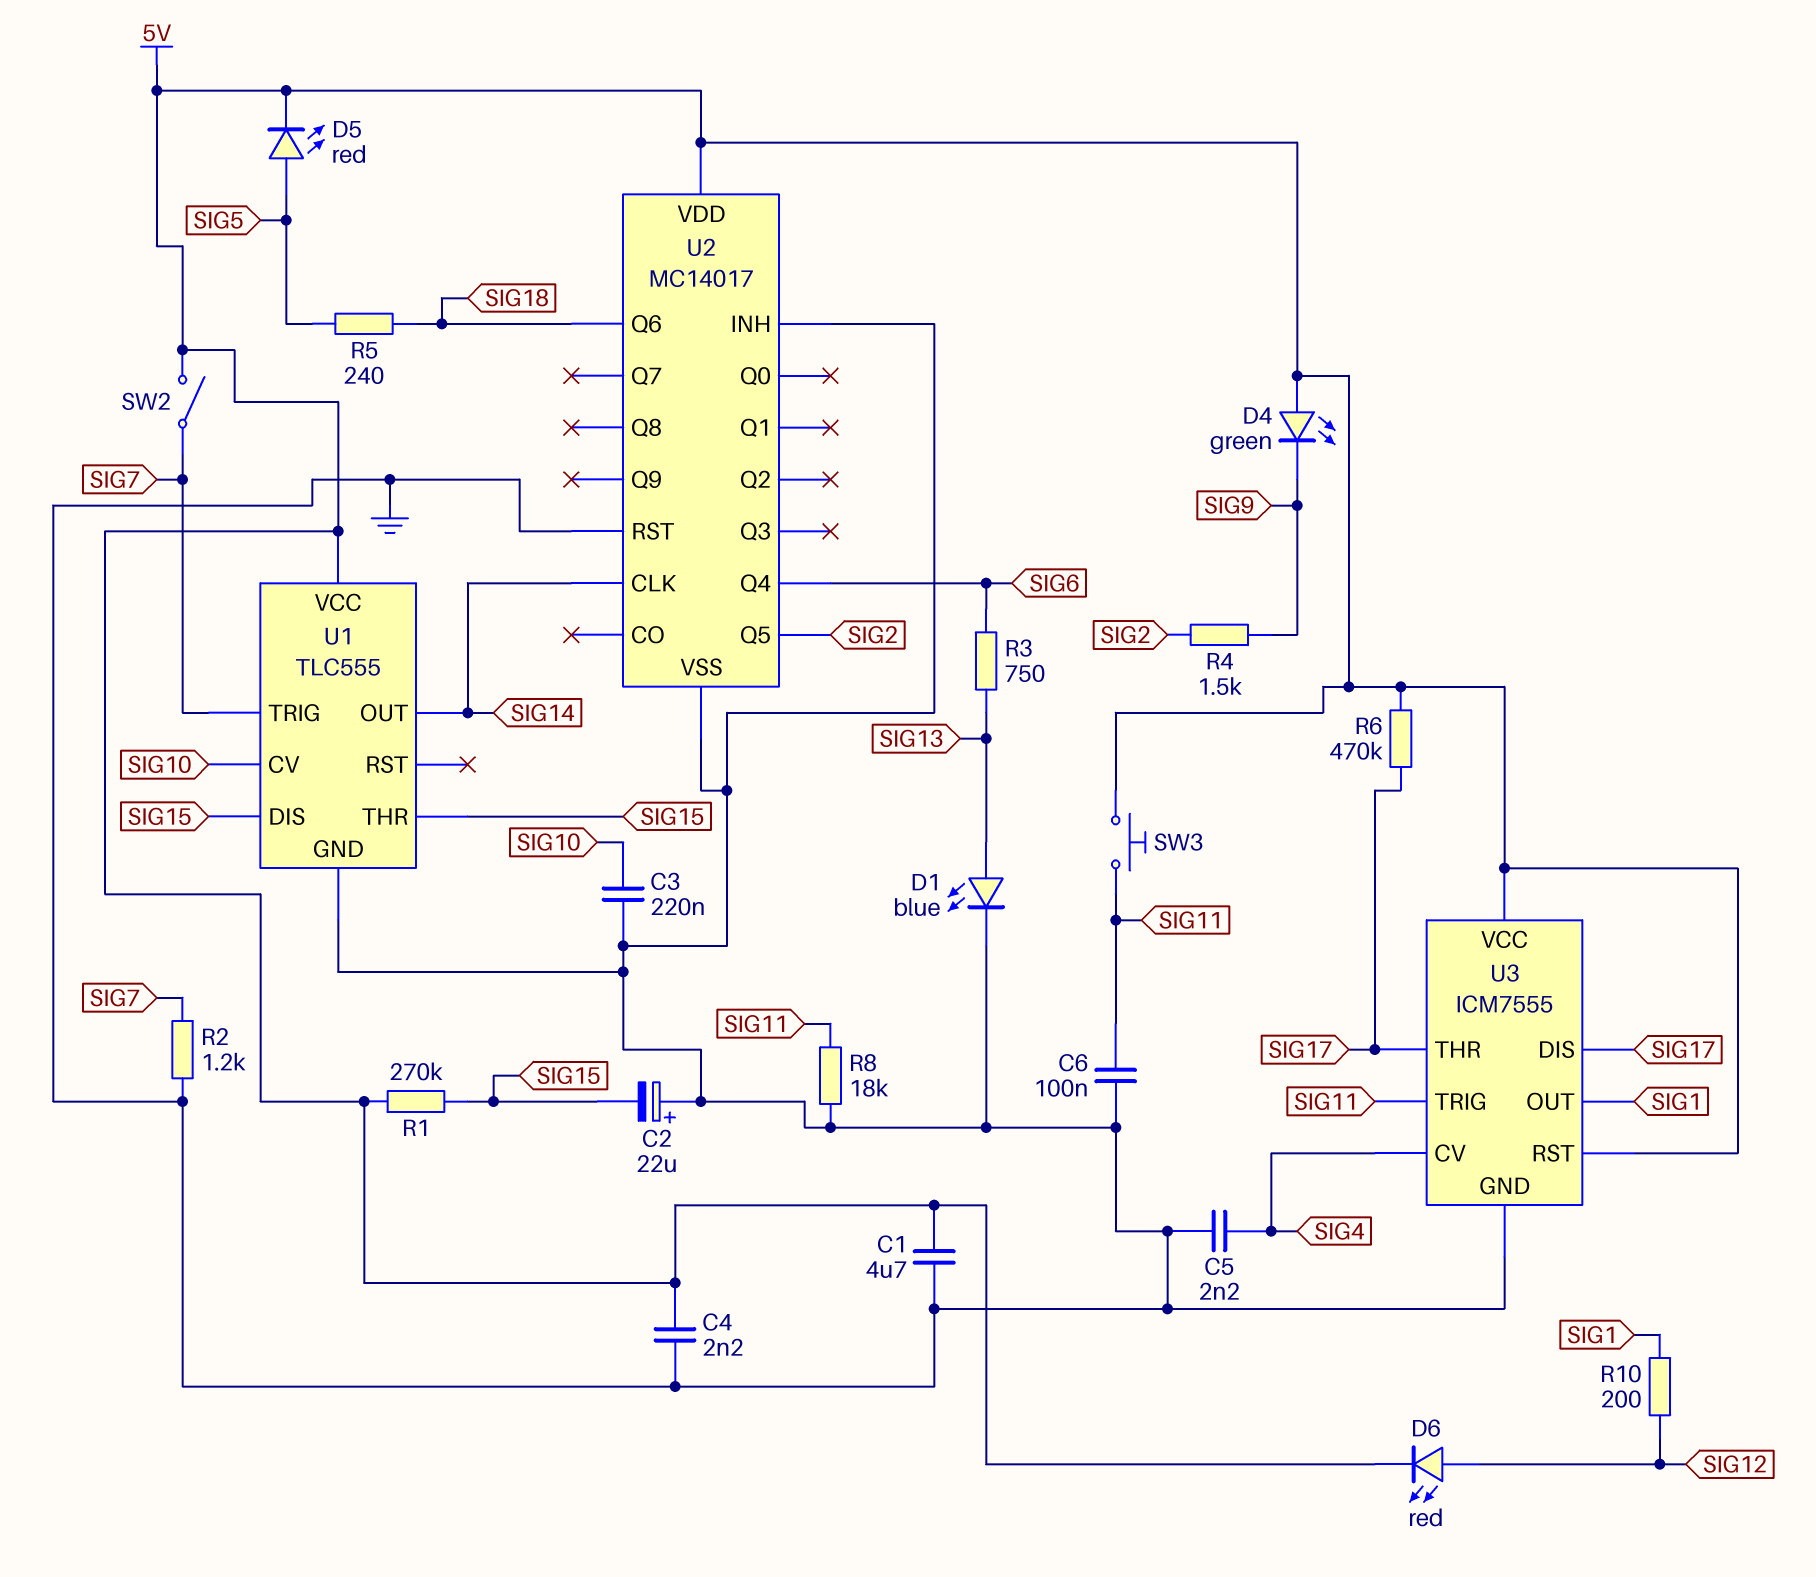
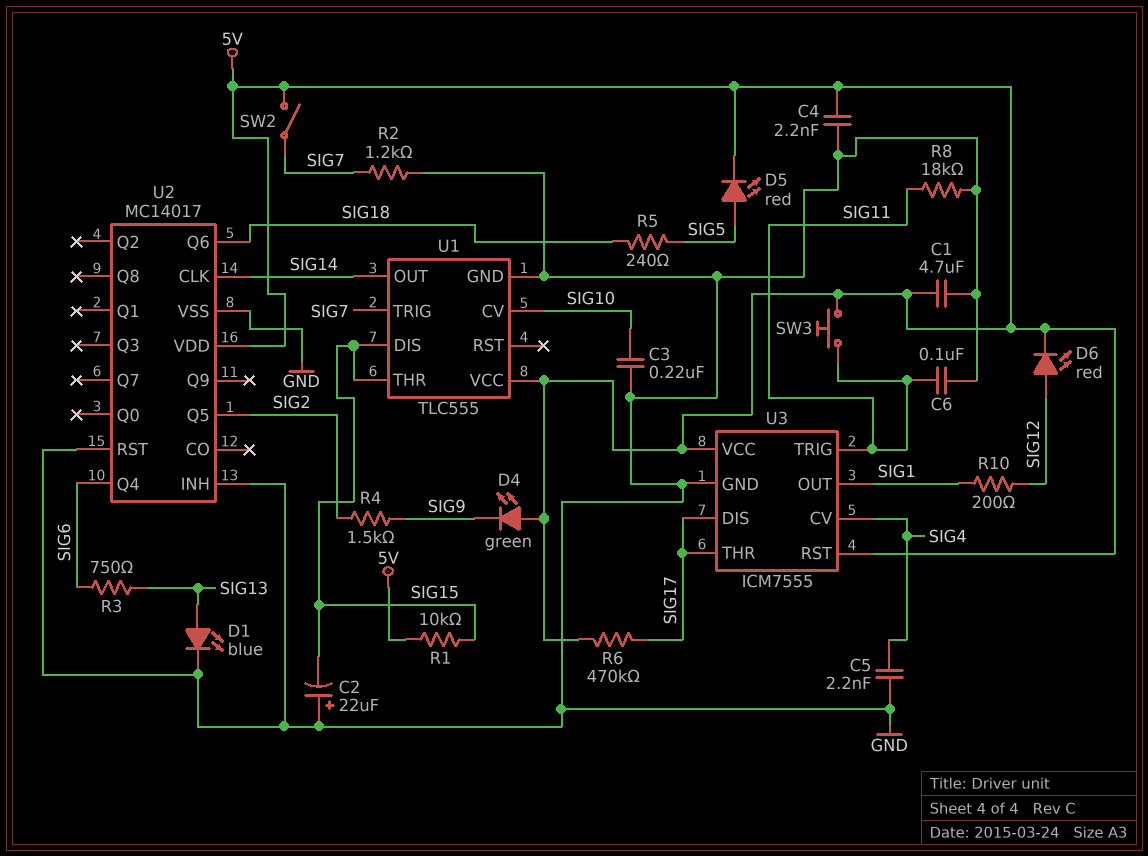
R1: 270k (5V, SIG15) -> 10k (5V, SIG15)

